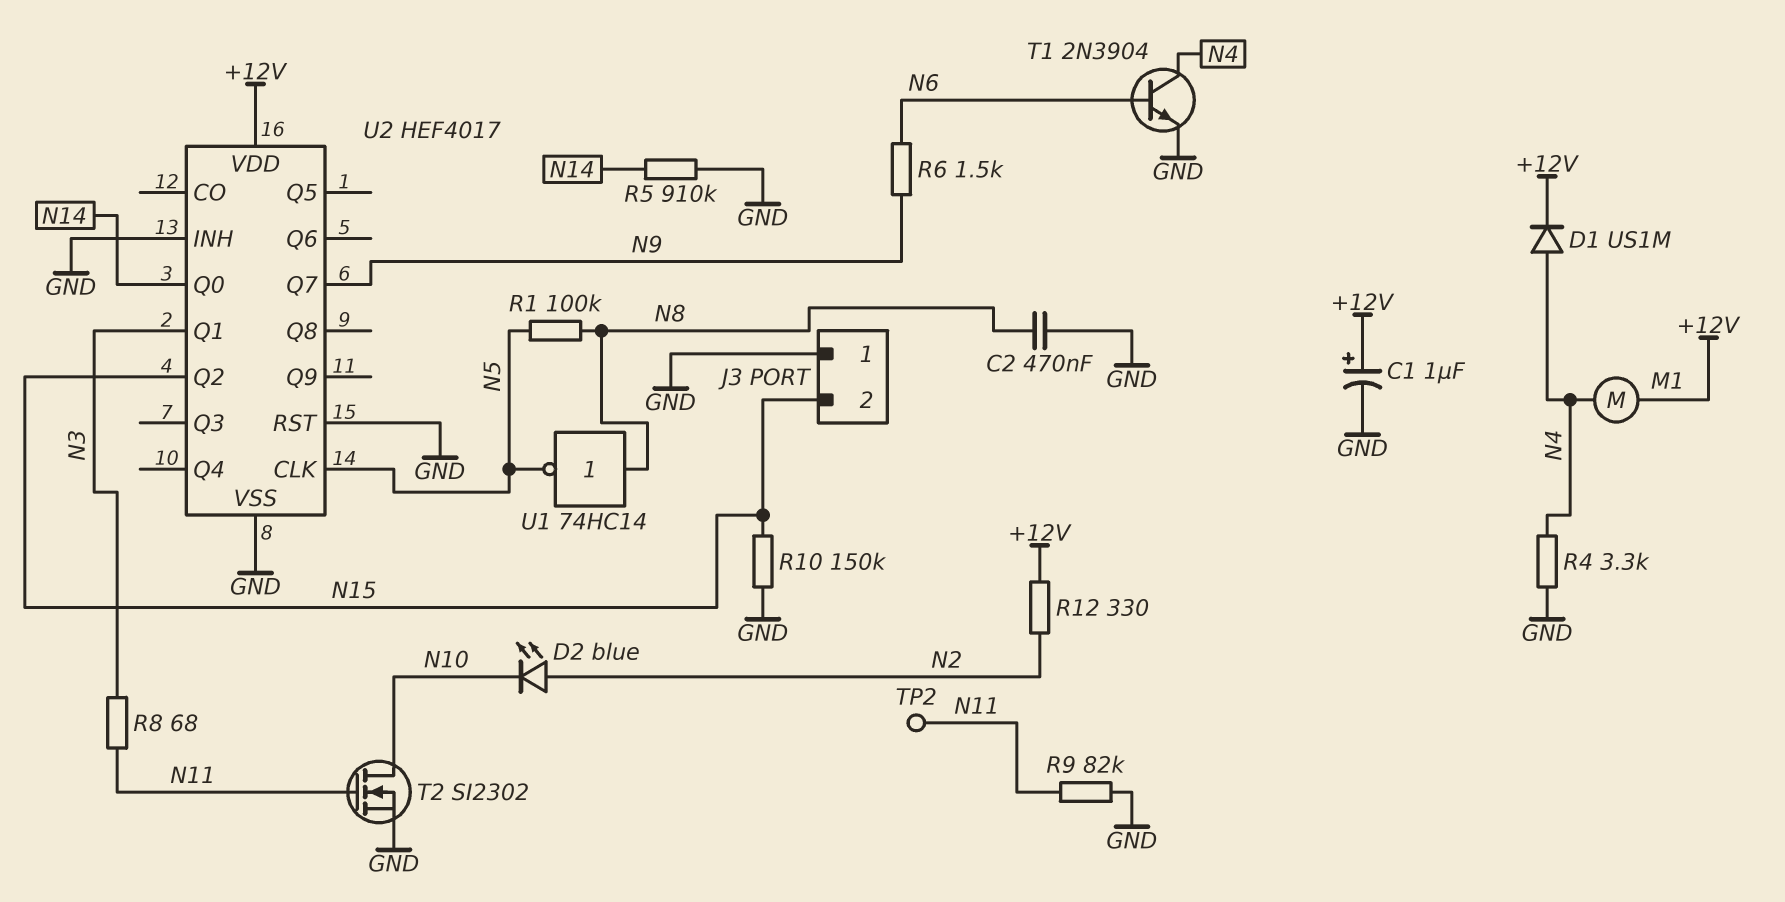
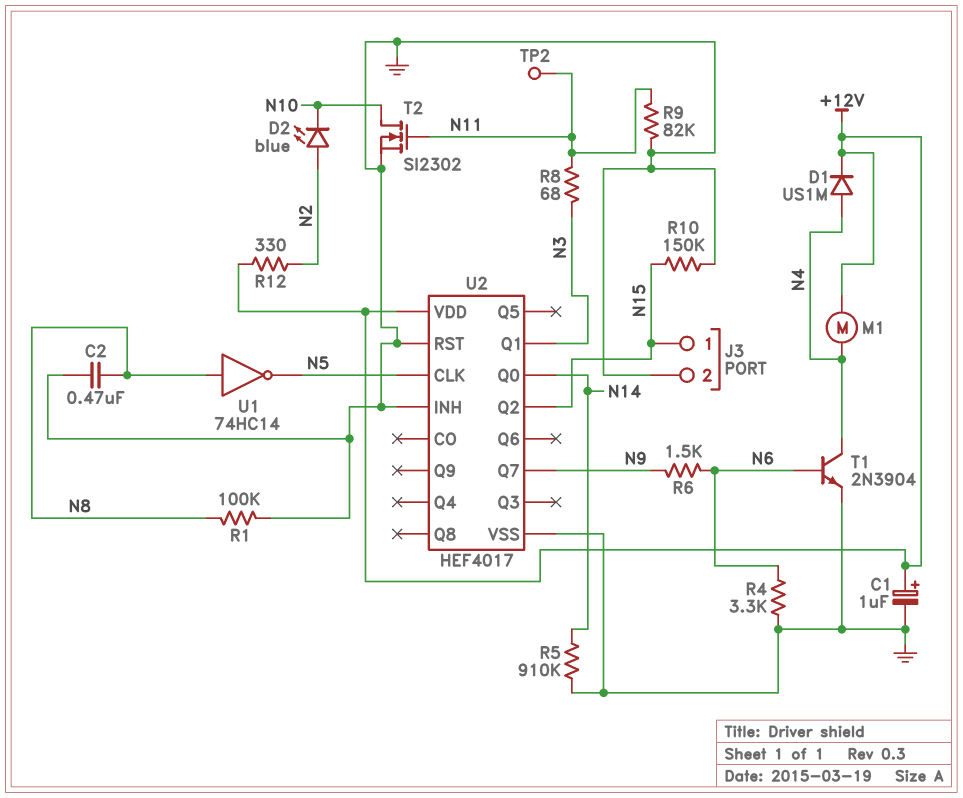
J3 pin 1: GND -> N15
J3 pin 2: N15 -> GND
R1: 100k (N5, N8) -> 100k (GND, N8)
R4: 3.3k (GND, N4) -> 3.3k (GND, N6)

